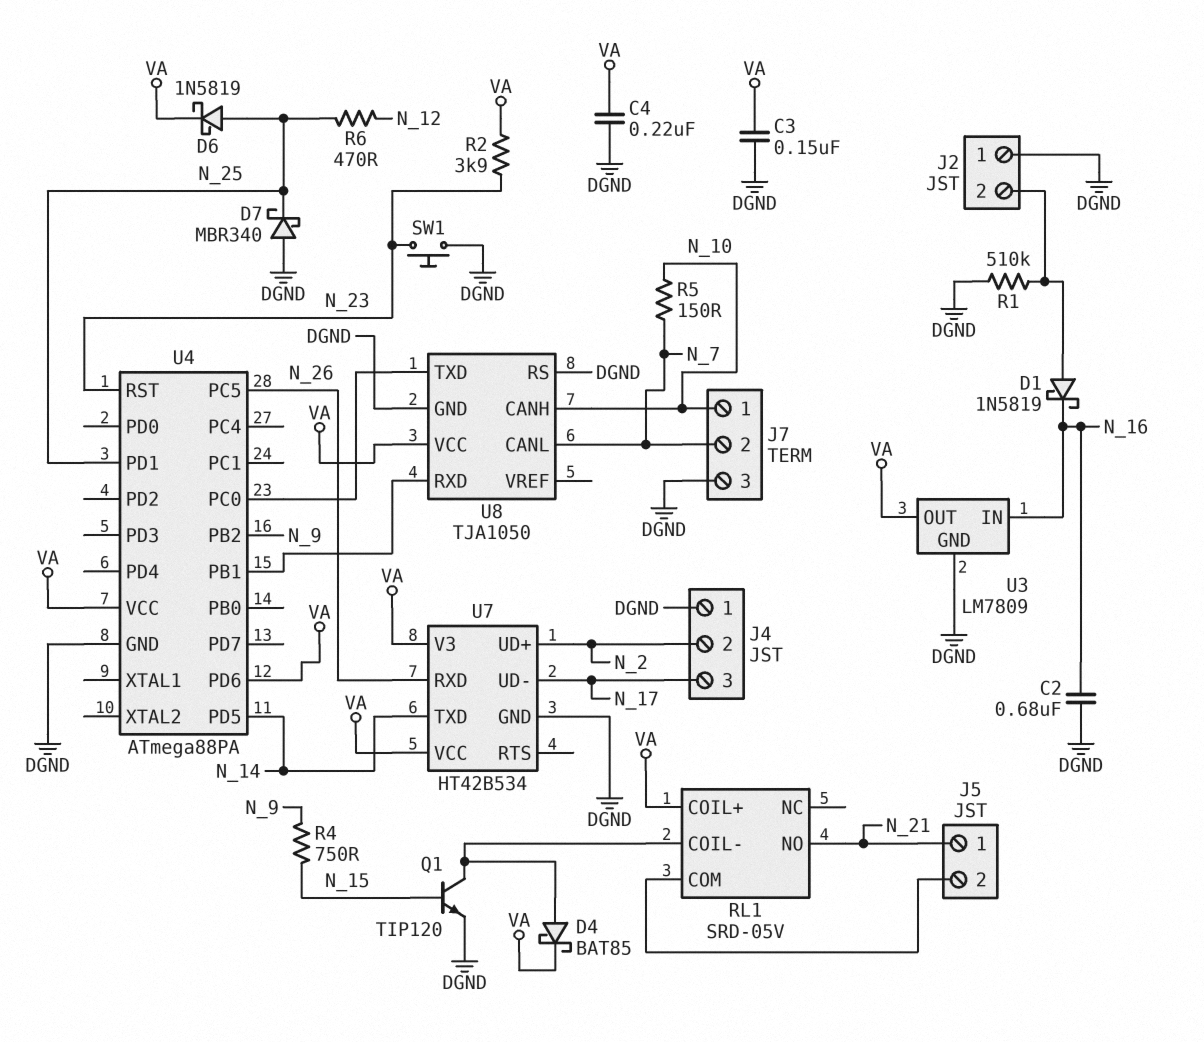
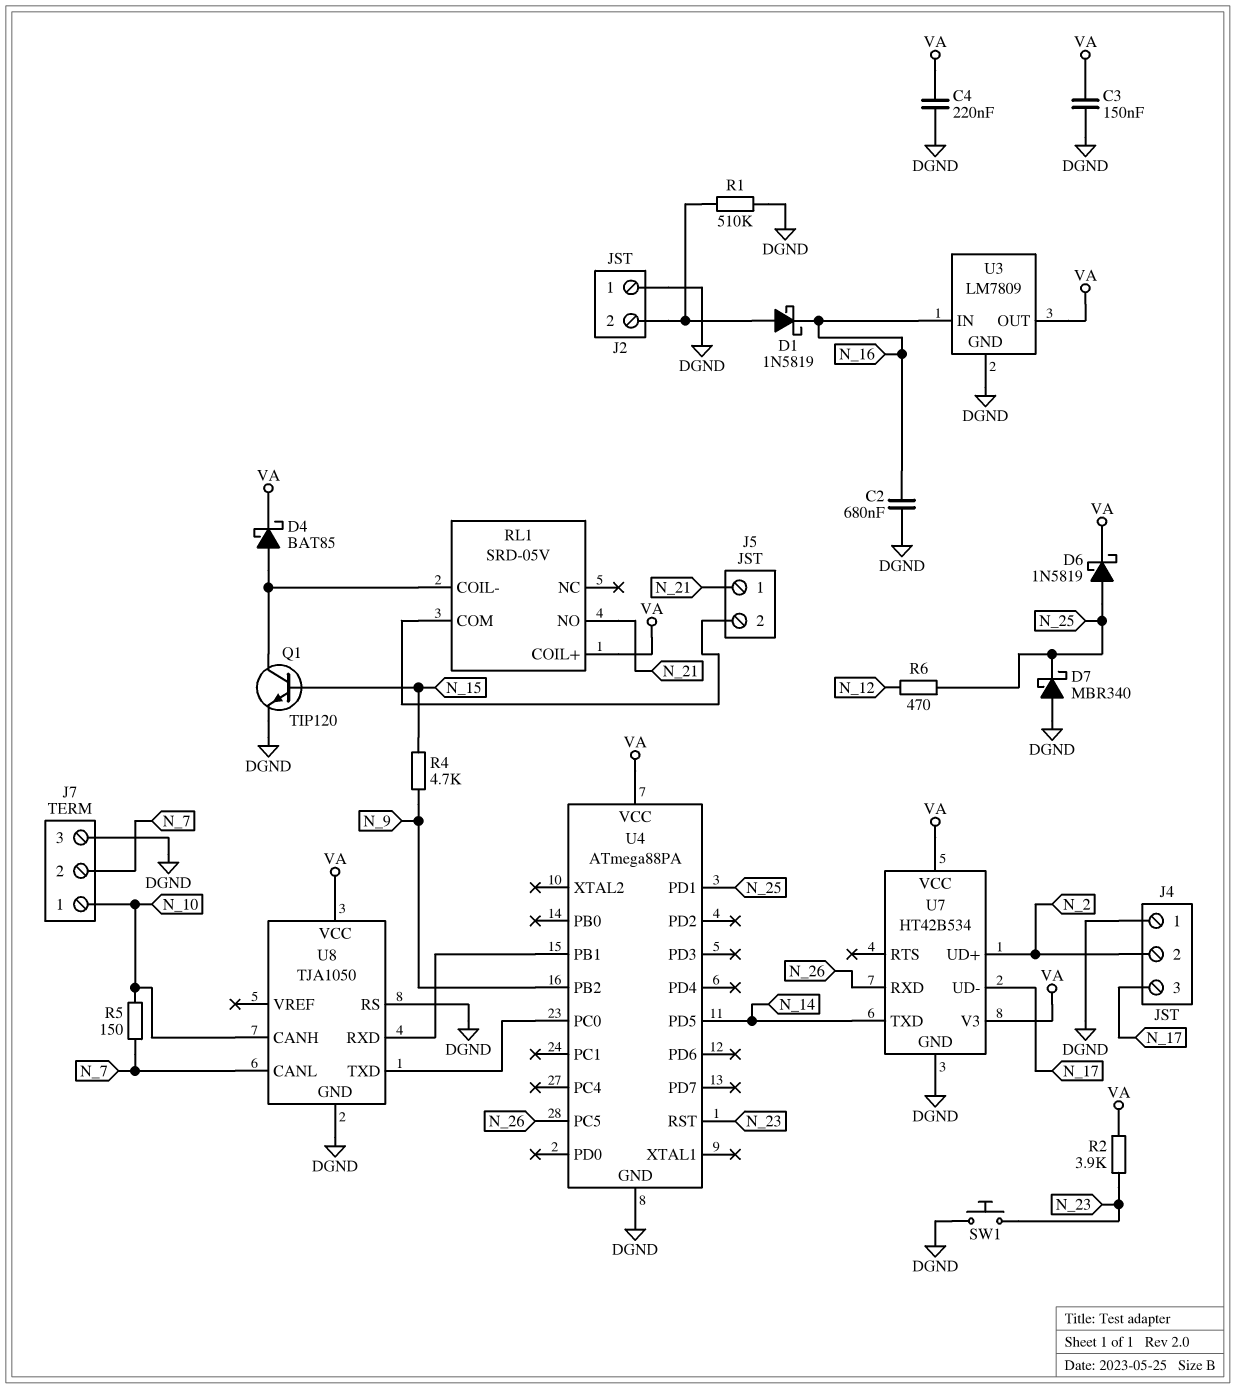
R4: 750 (N_9, N_15) -> 4.7k (N_9, N_15)
U4 pin PD6: VA -> none

